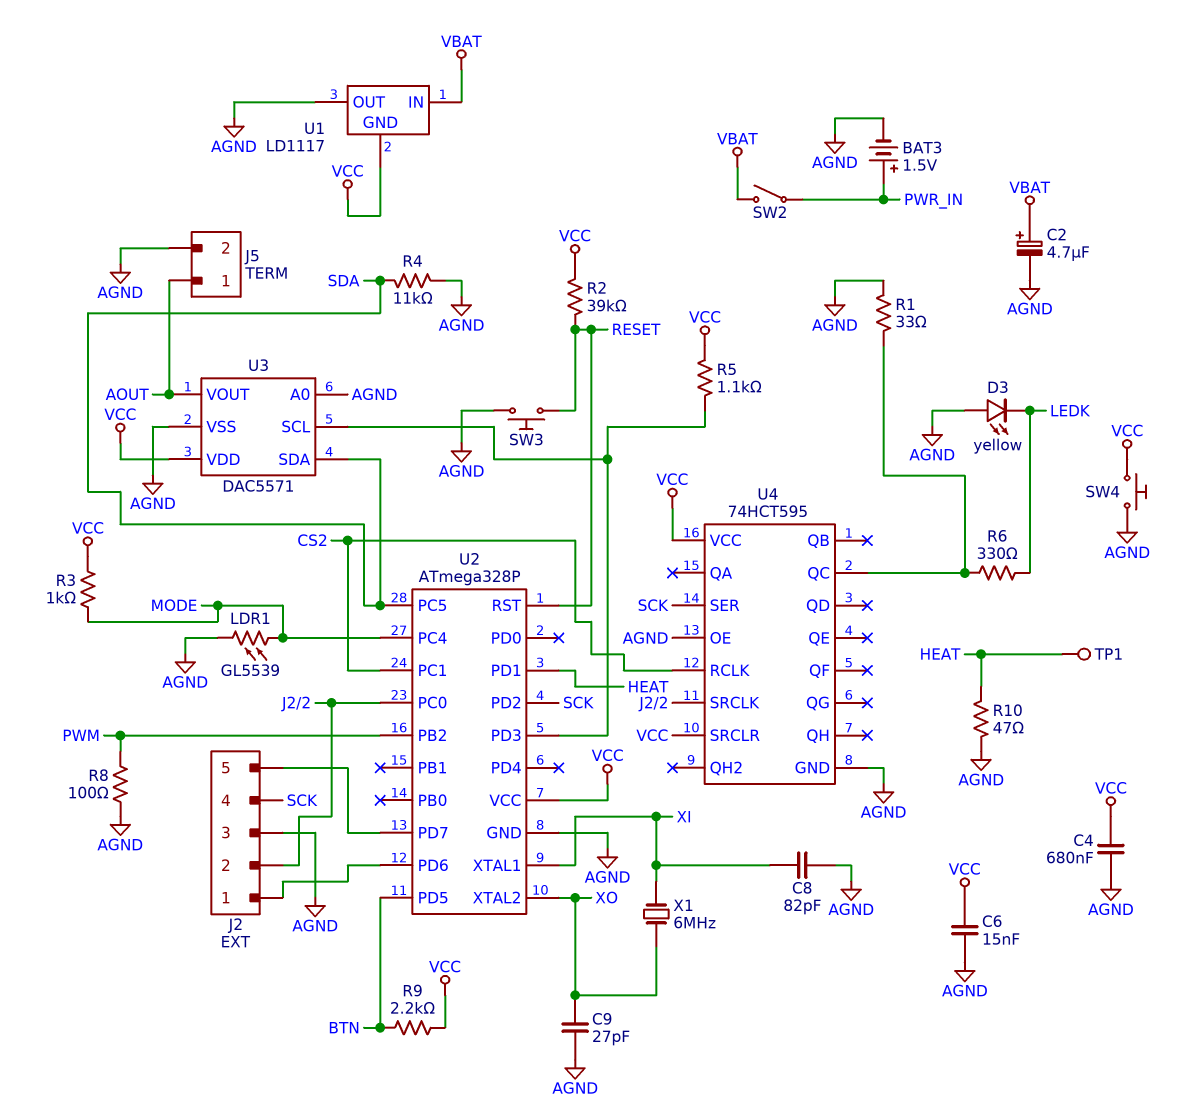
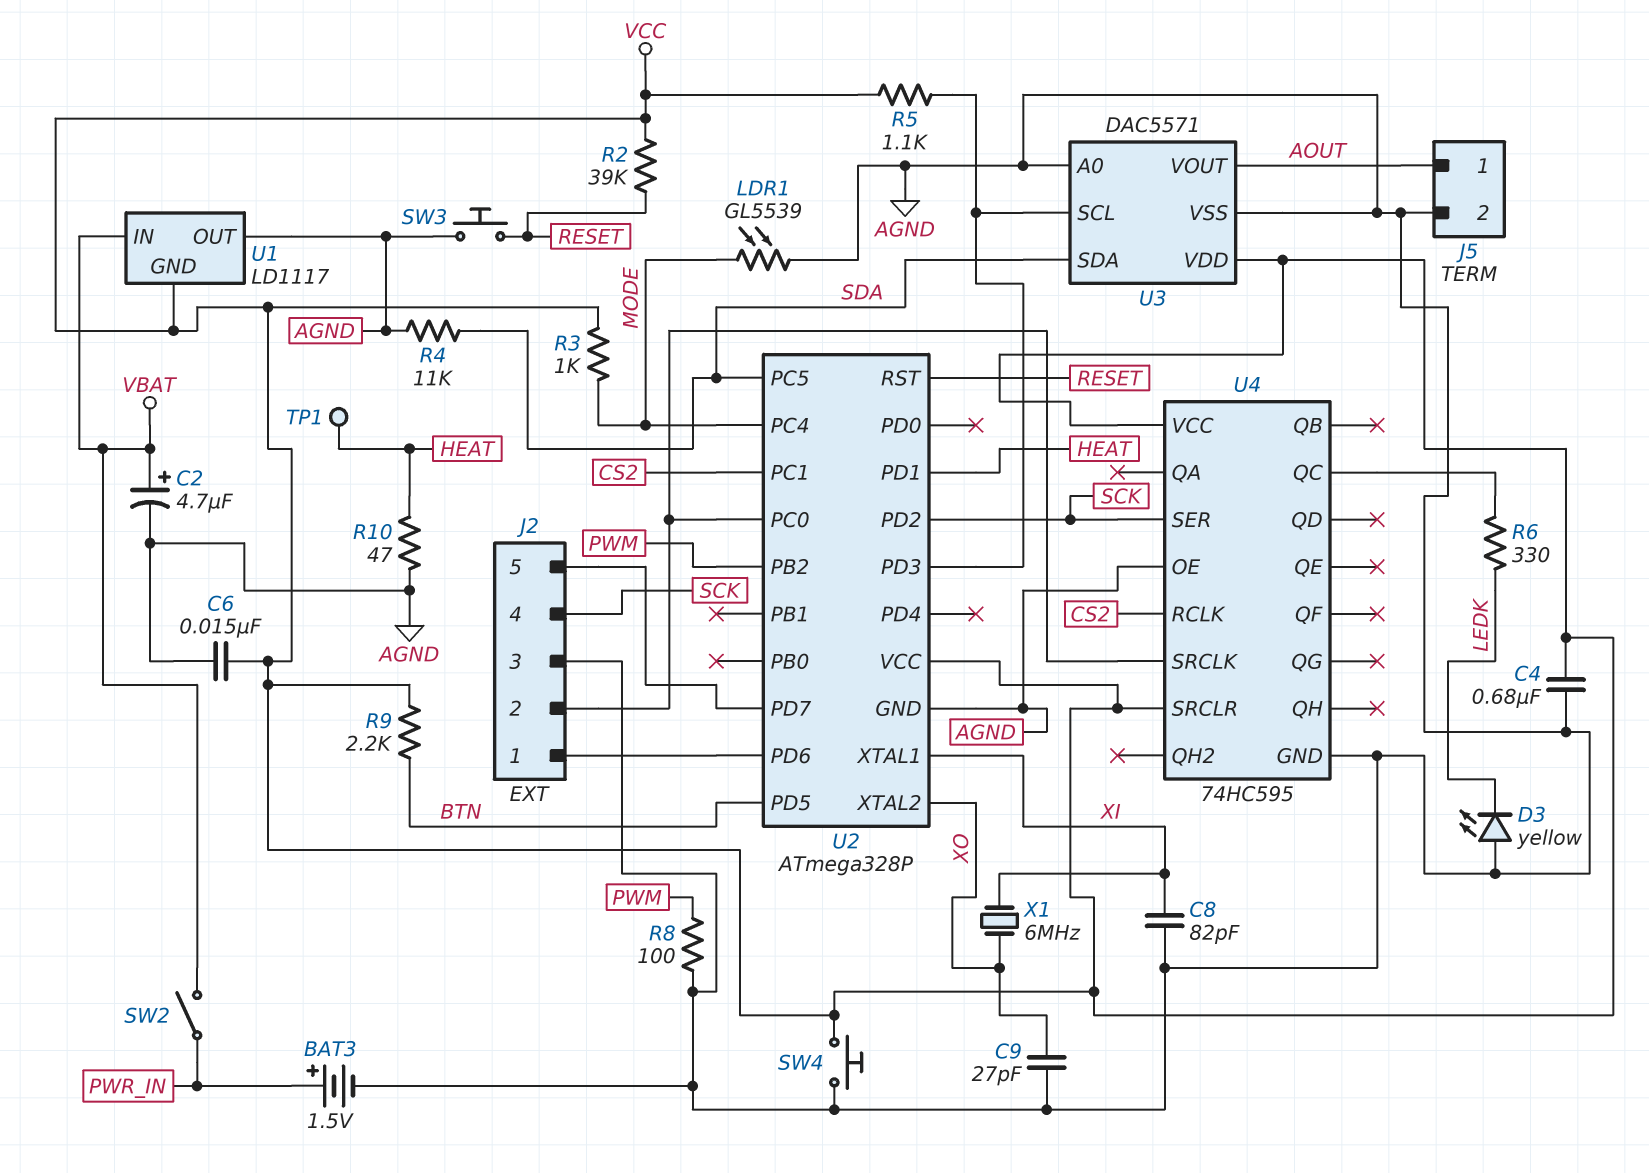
R1: 33 (AGND, U4/QC) -> none
U4: 74HCT595 -> 74HC595

